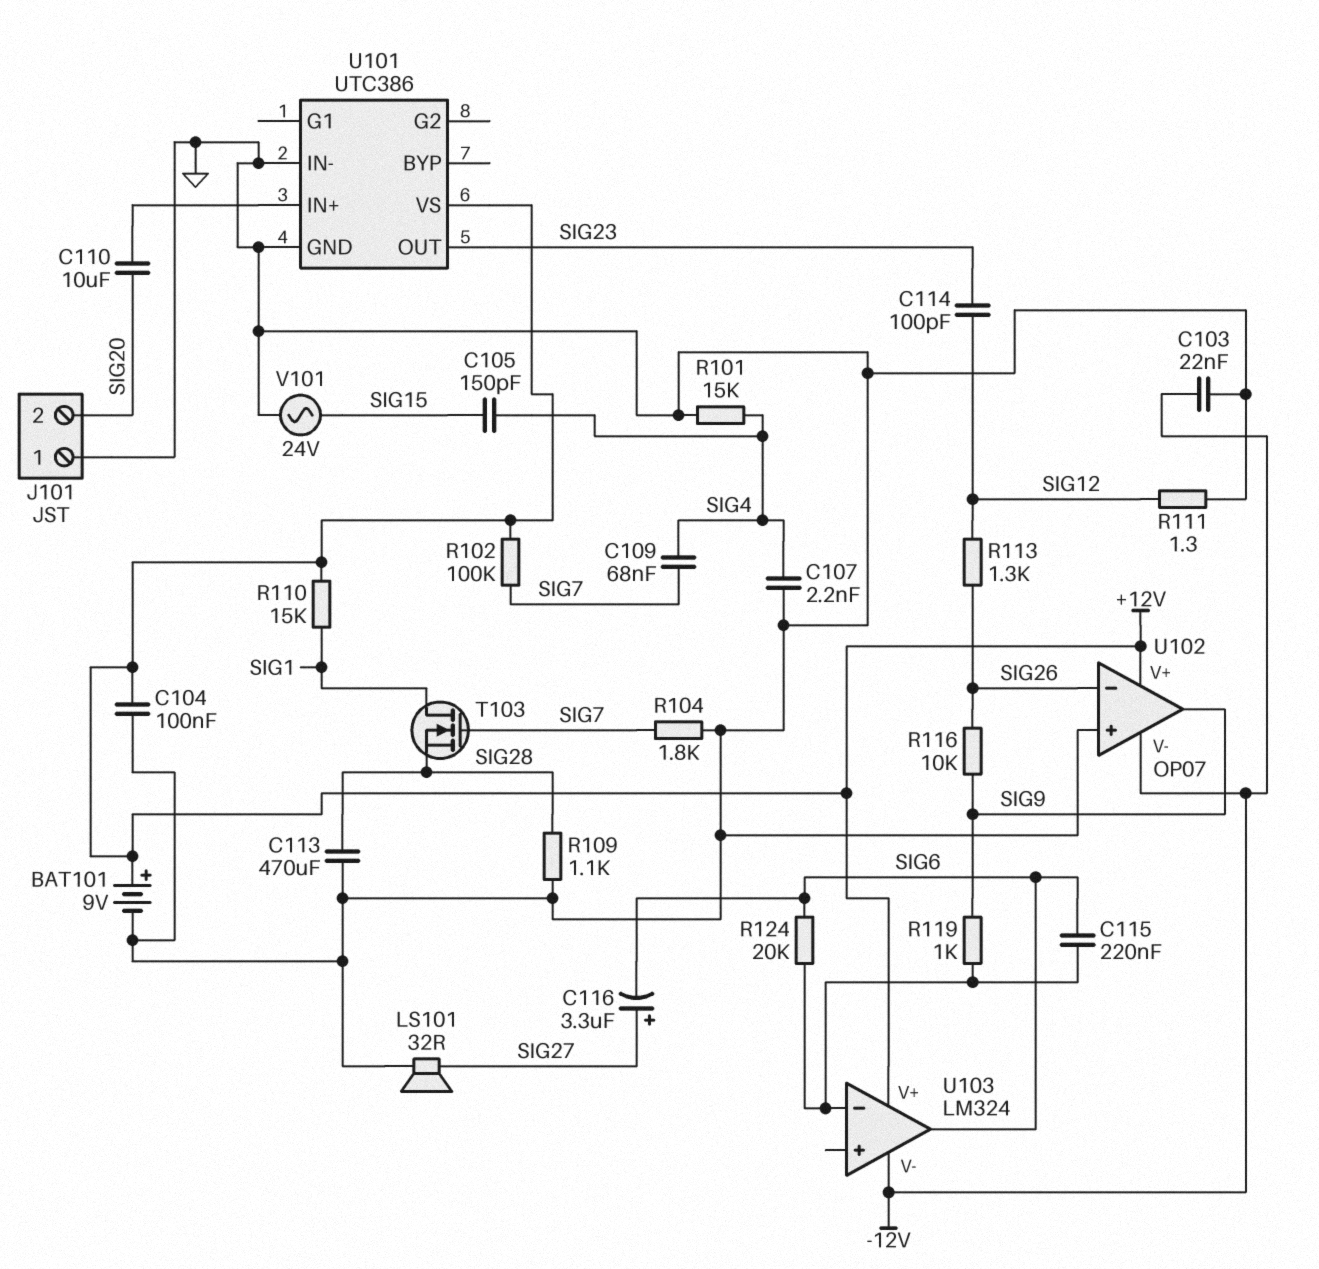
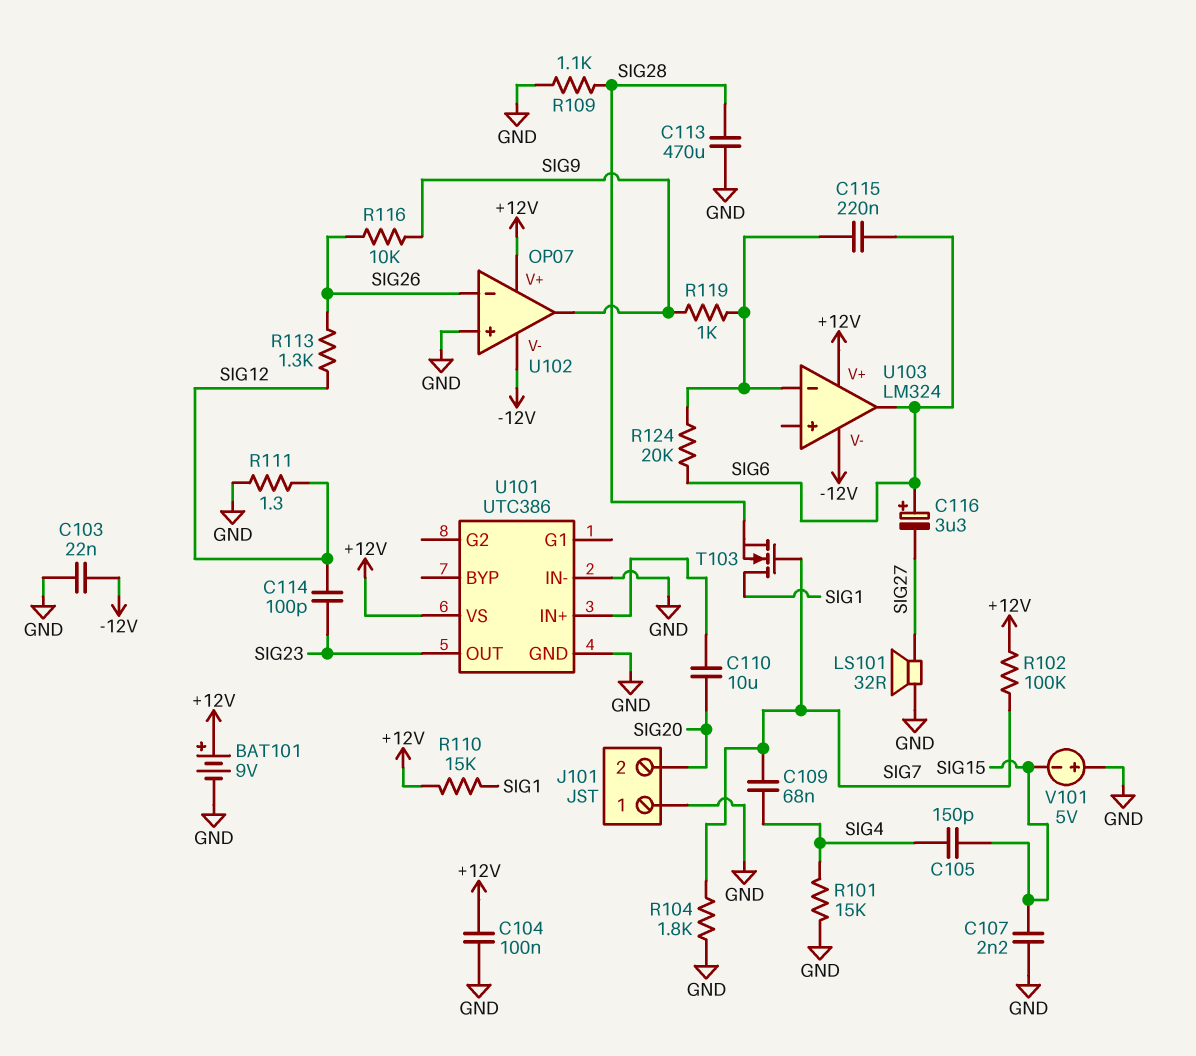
C107: 2.2nF (GND, SIG4) -> 2.2nF (GND, SIG15)
C116: 3.3uF (plus SIG27, minus SIG6) -> 3.3uF (plus SIG6, minus SIG27)
V101: AC 24V (GND, SIG15) -> 5V (plus GND, minus SIG15)

